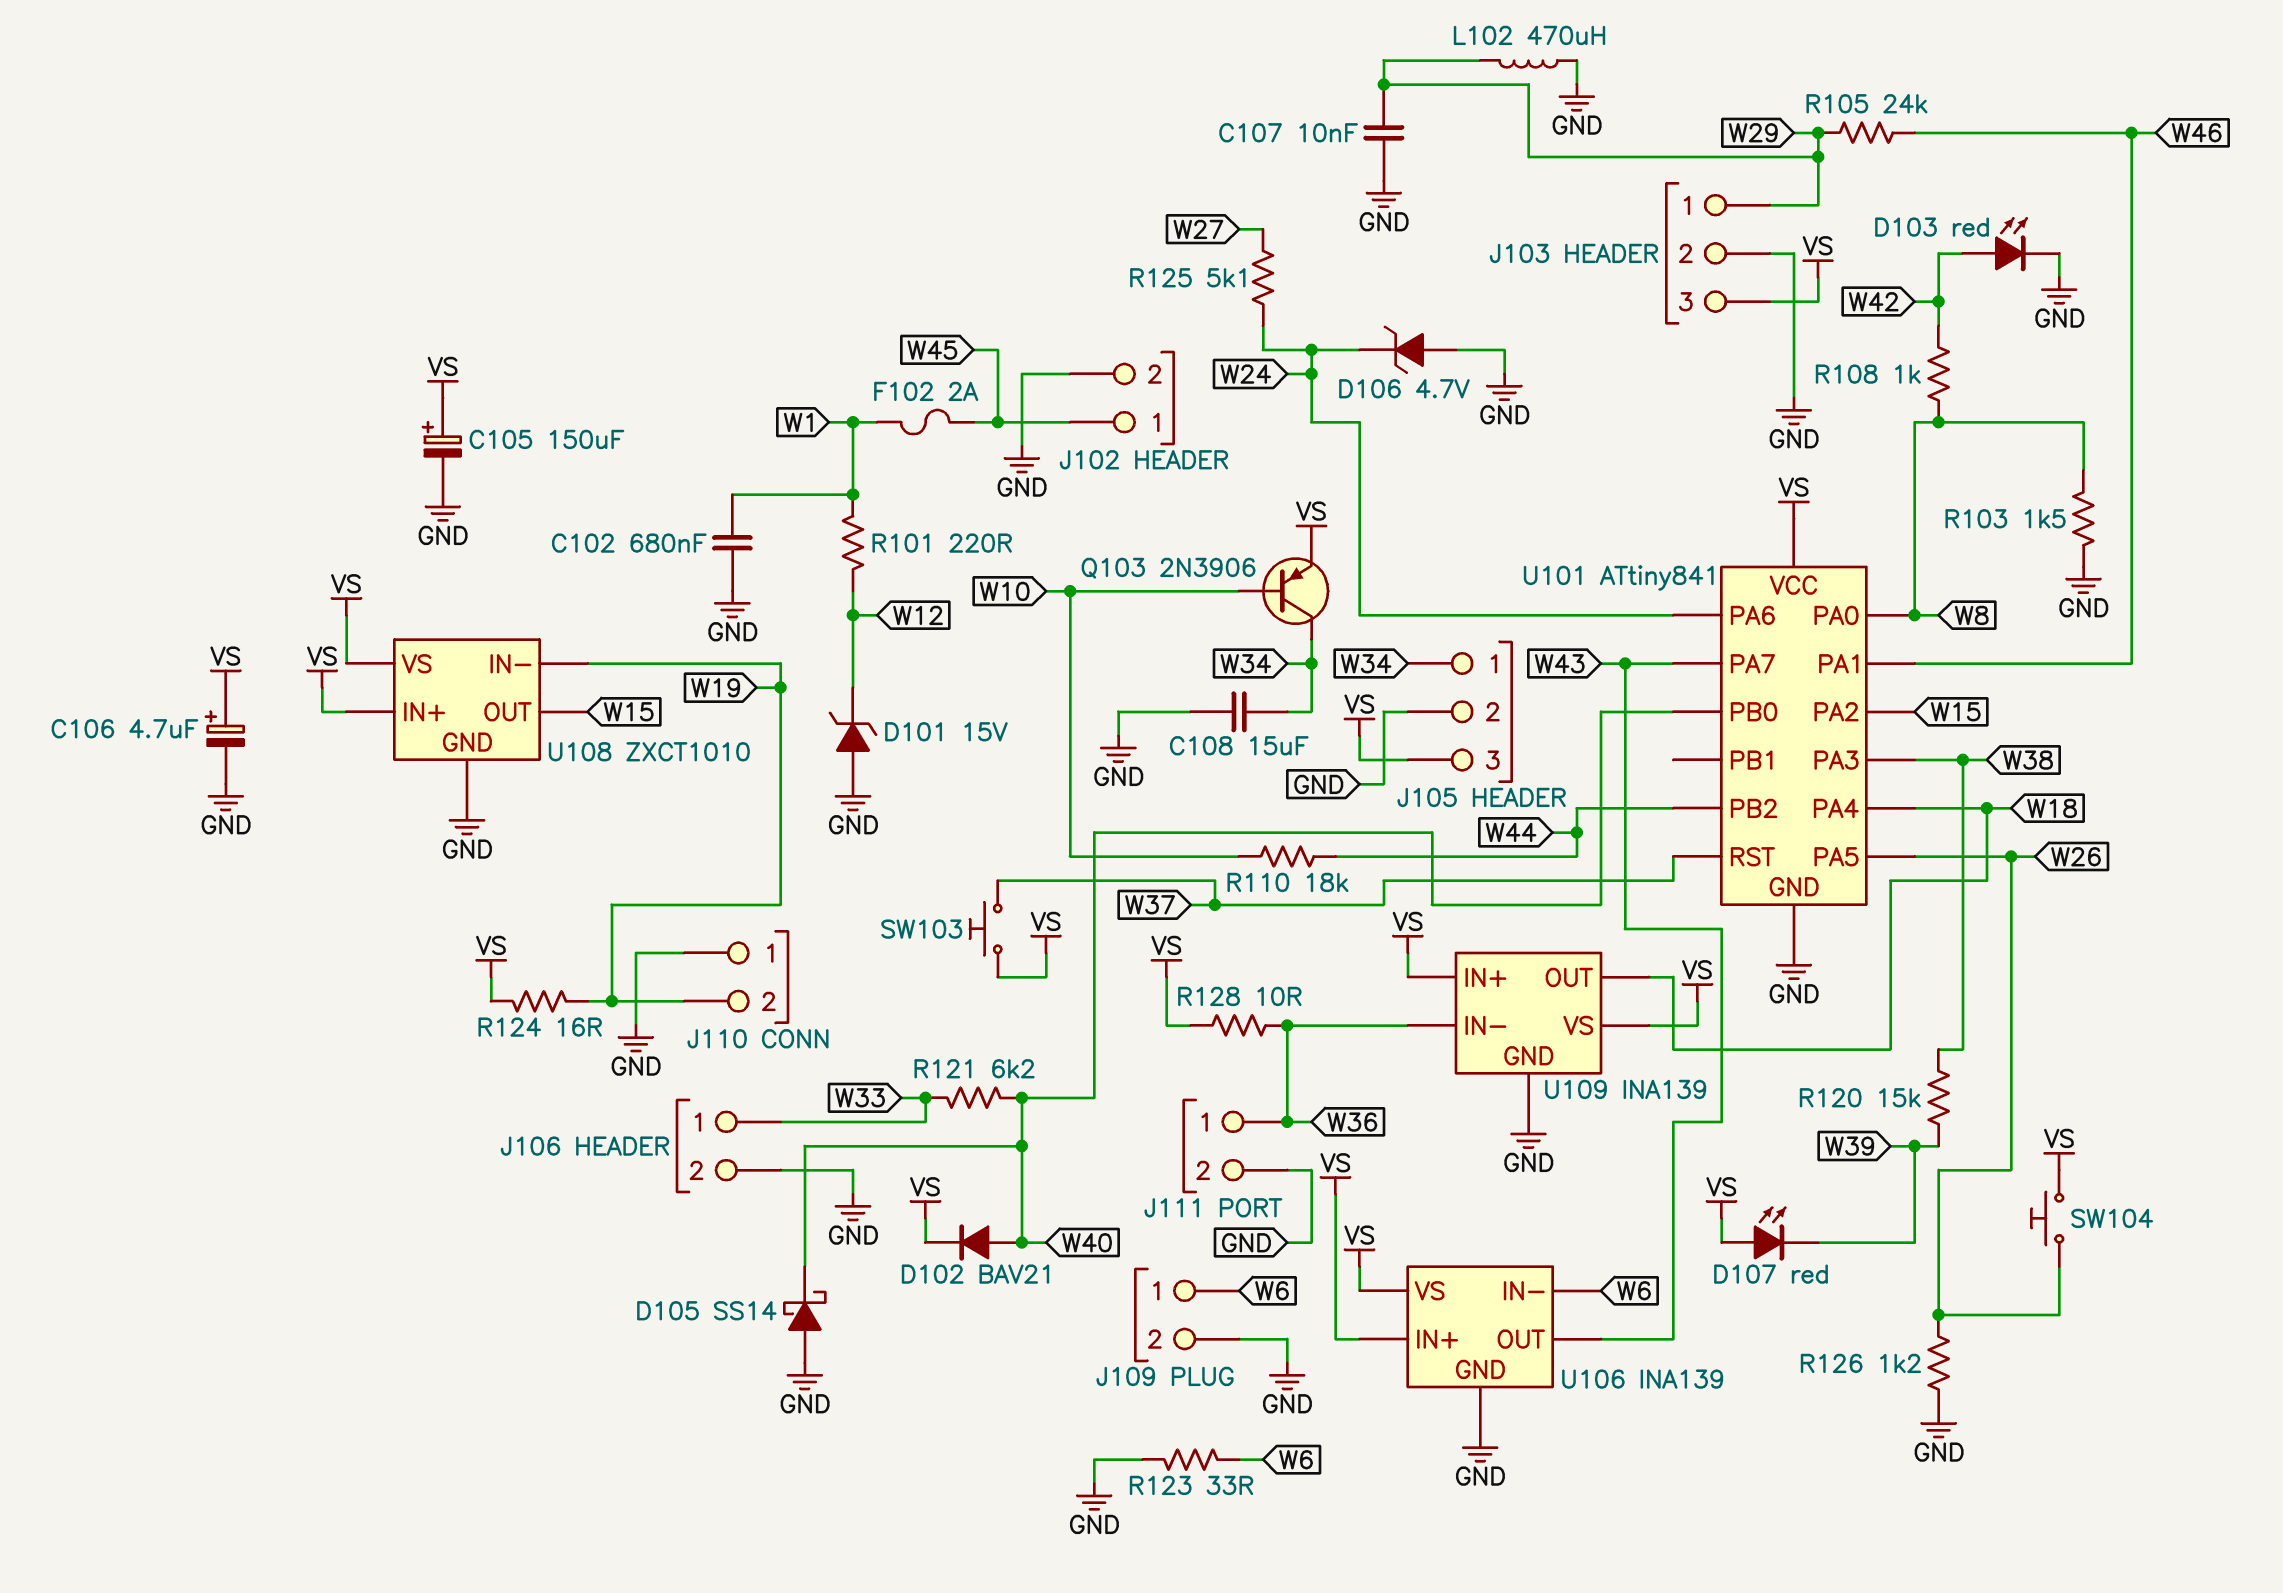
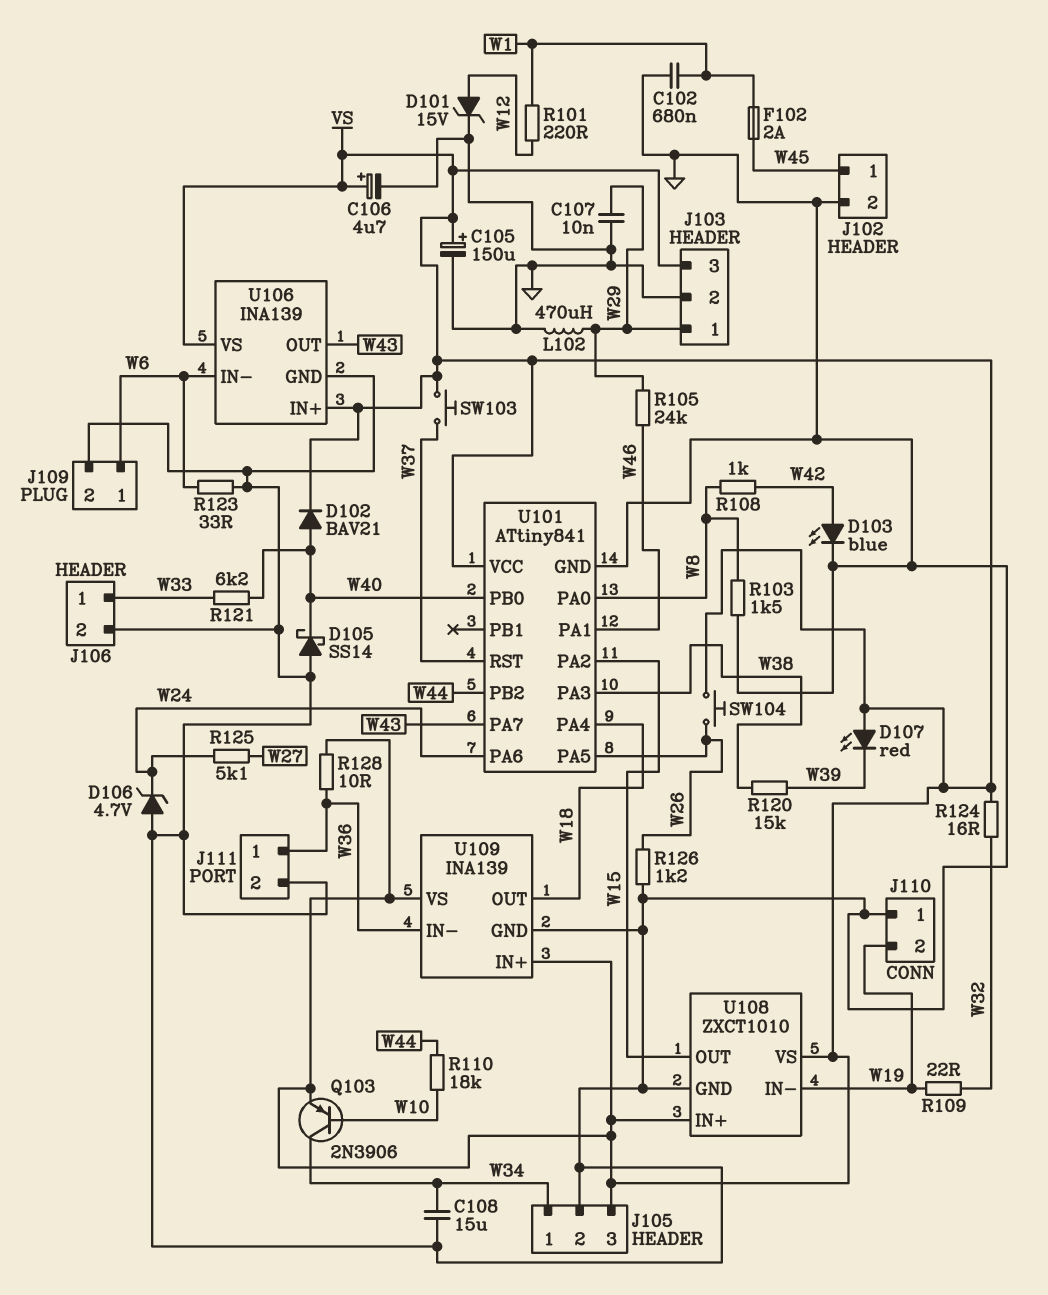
D101: zener 15V (A GND, K W12) -> zener 15V (A W12, K GND)
D103: LED red (A W42, K GND) -> LED blue (A W42, K GND)
R109: none -> 22 (W19, W32)
R124: 16 (VS, W19) -> 16 (VS, W32)

